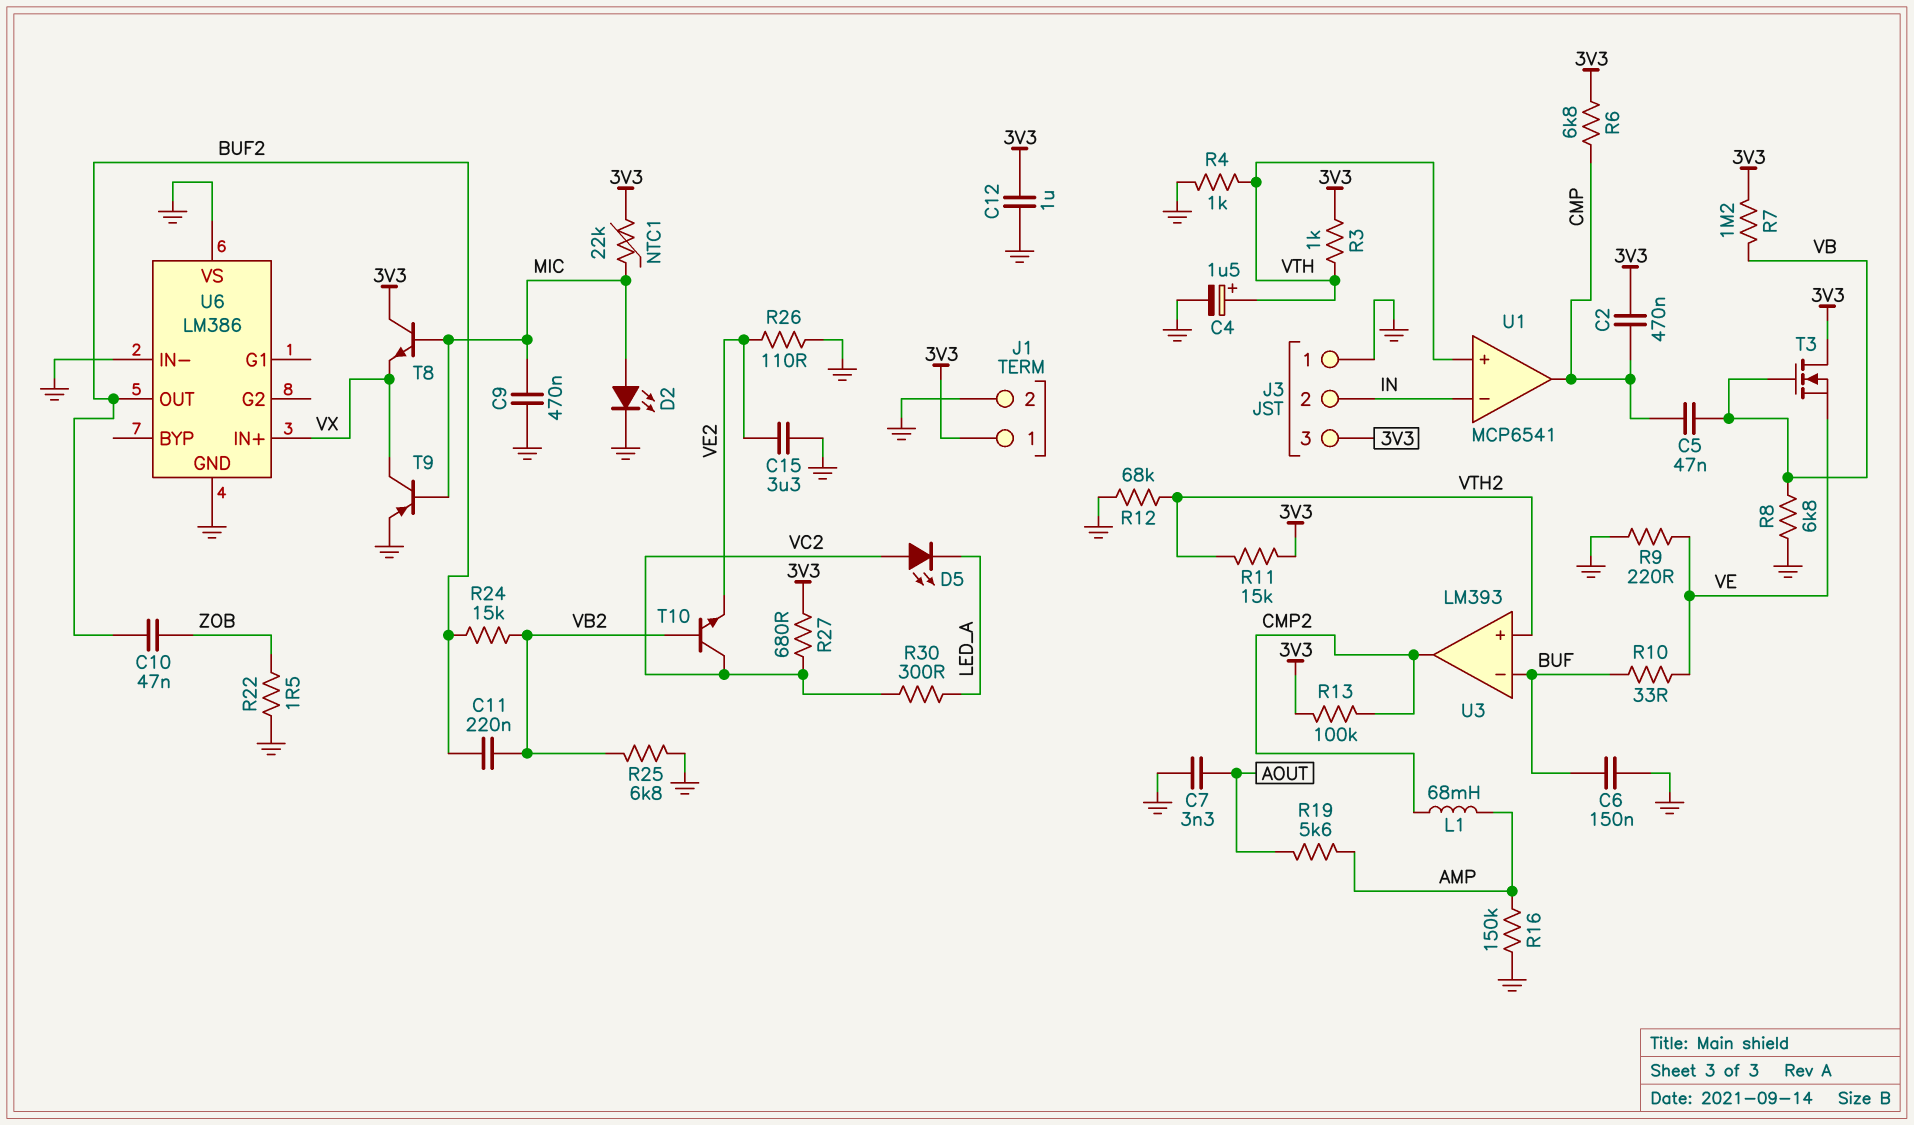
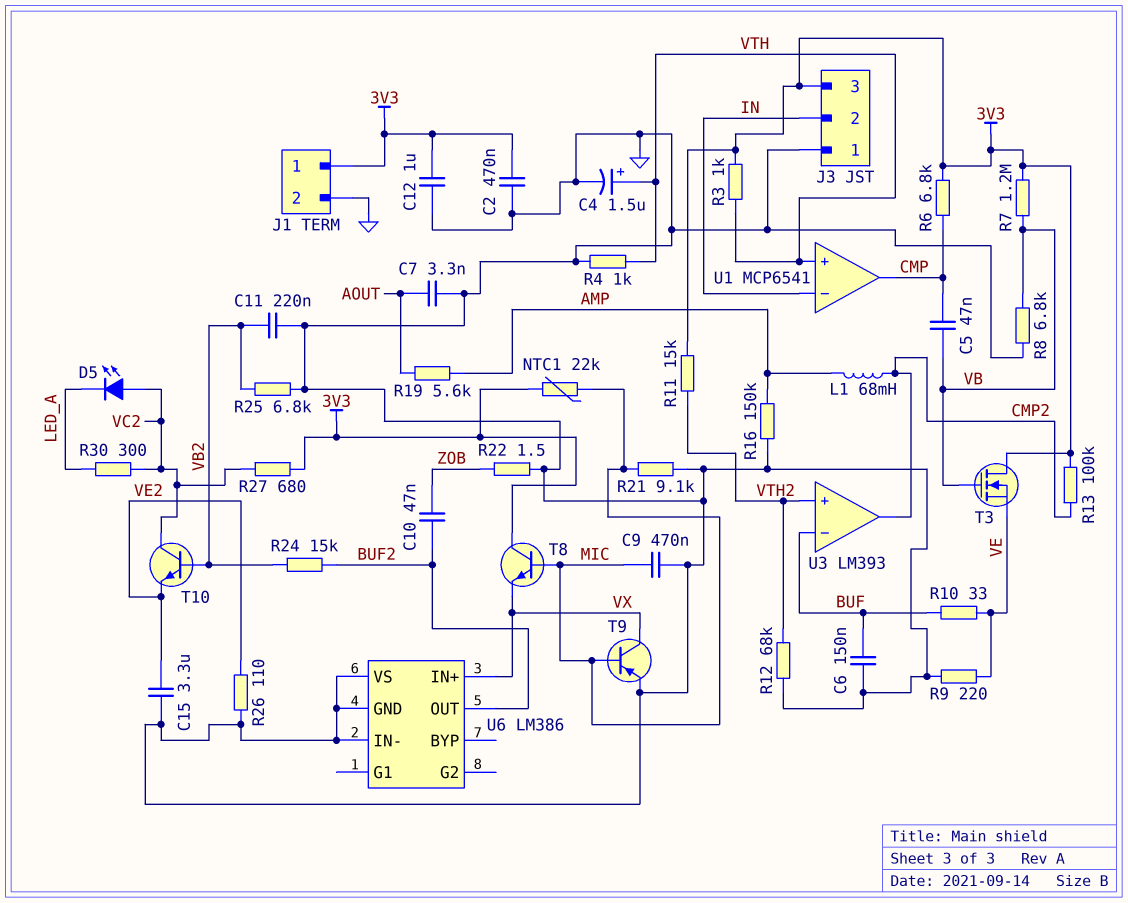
C2: 470nF (3V3, CMP) -> 470nF (3V3, GND)
C11: 220nF (BUF2, VB2) -> 220nF (GND, VB2)
D2: LED (A MIC, K GND) -> none
R21: none -> 9.1k (GND, MIC)

